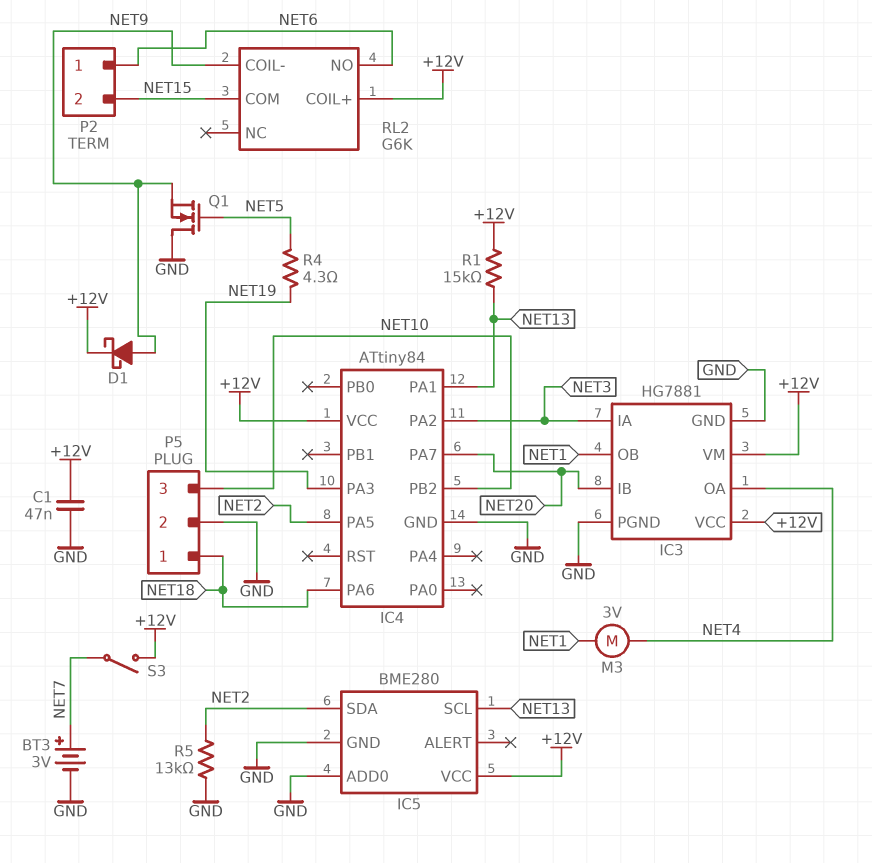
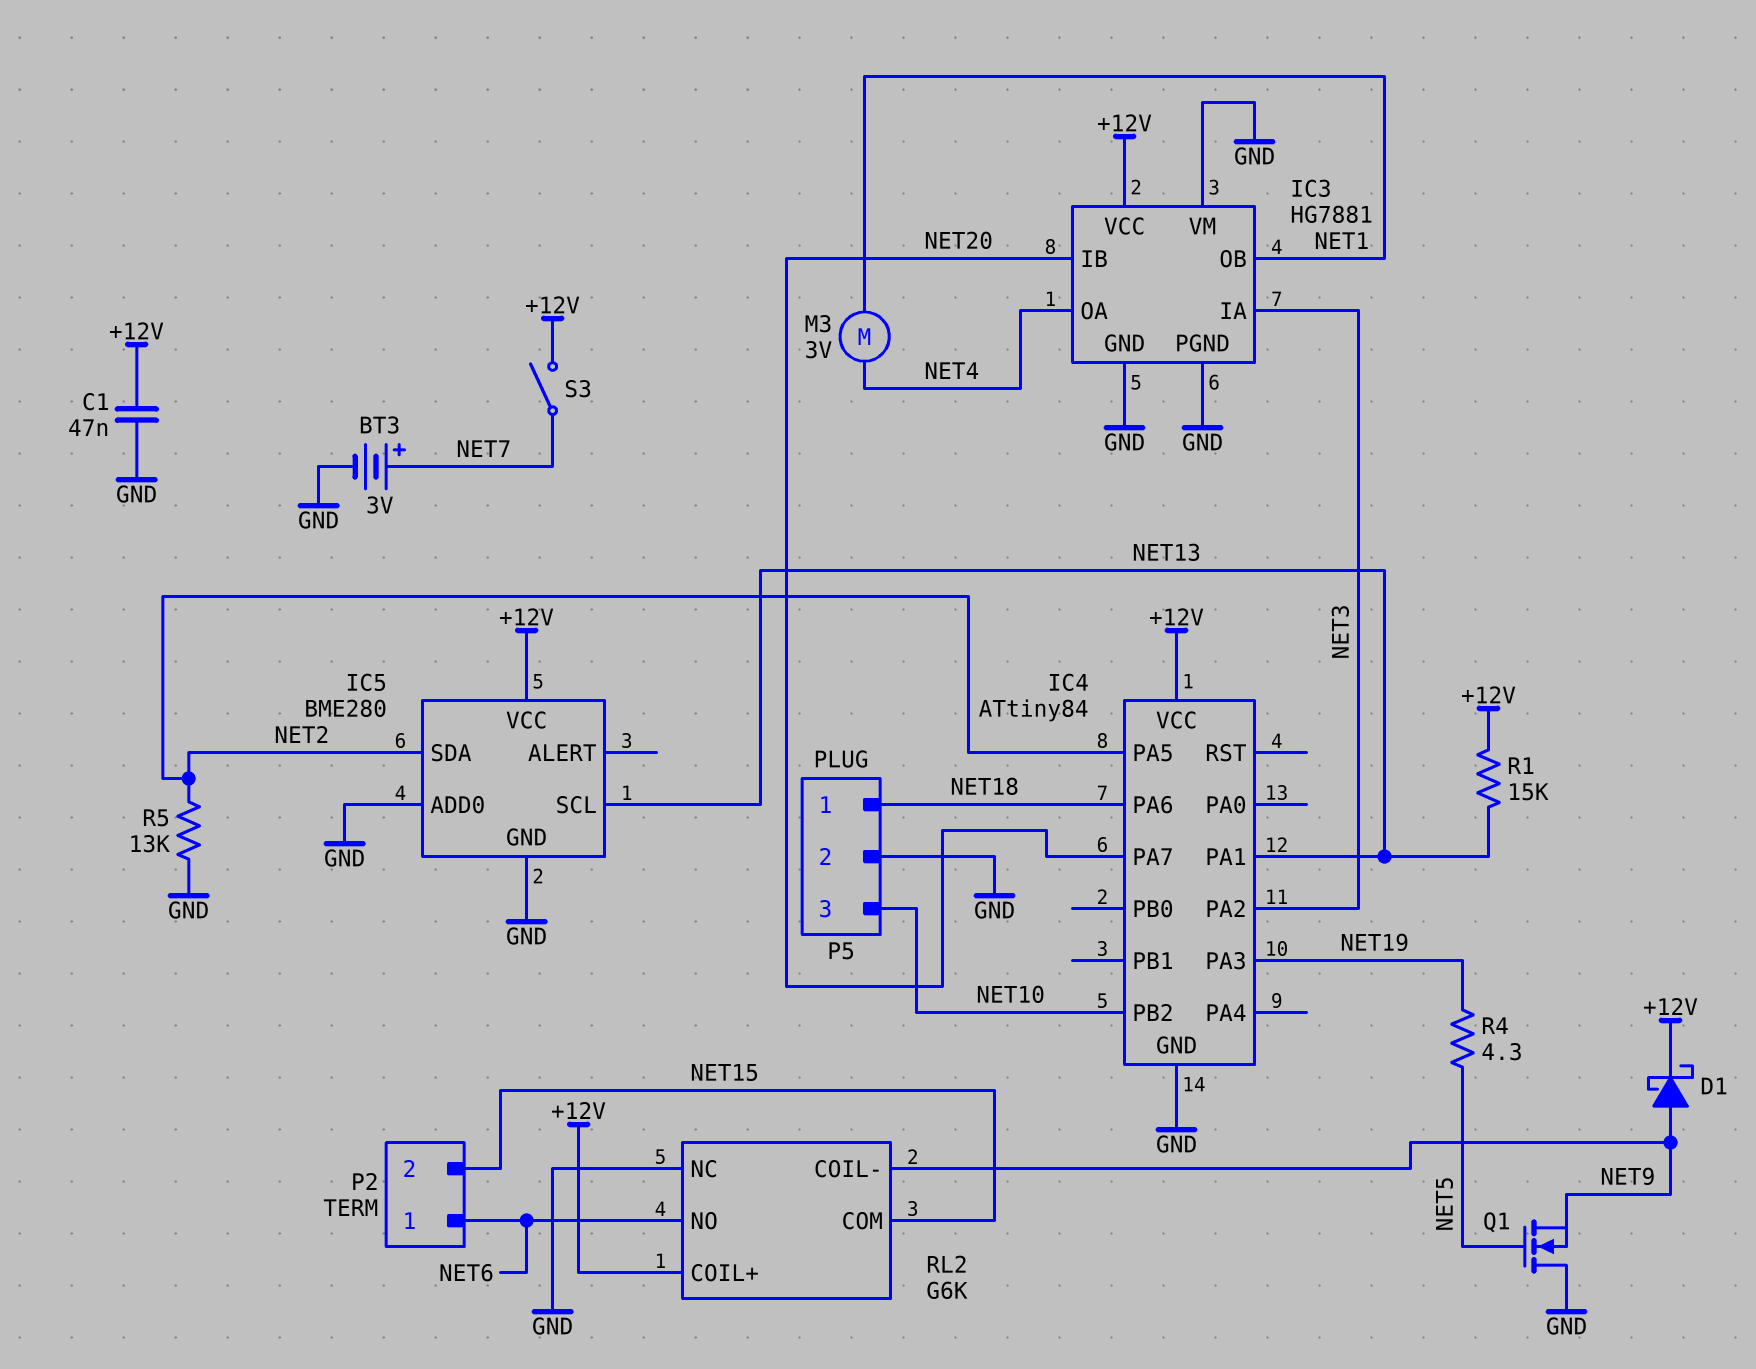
IC3 pin VM: +12V -> GND
RL2 pin NC: none -> GND

